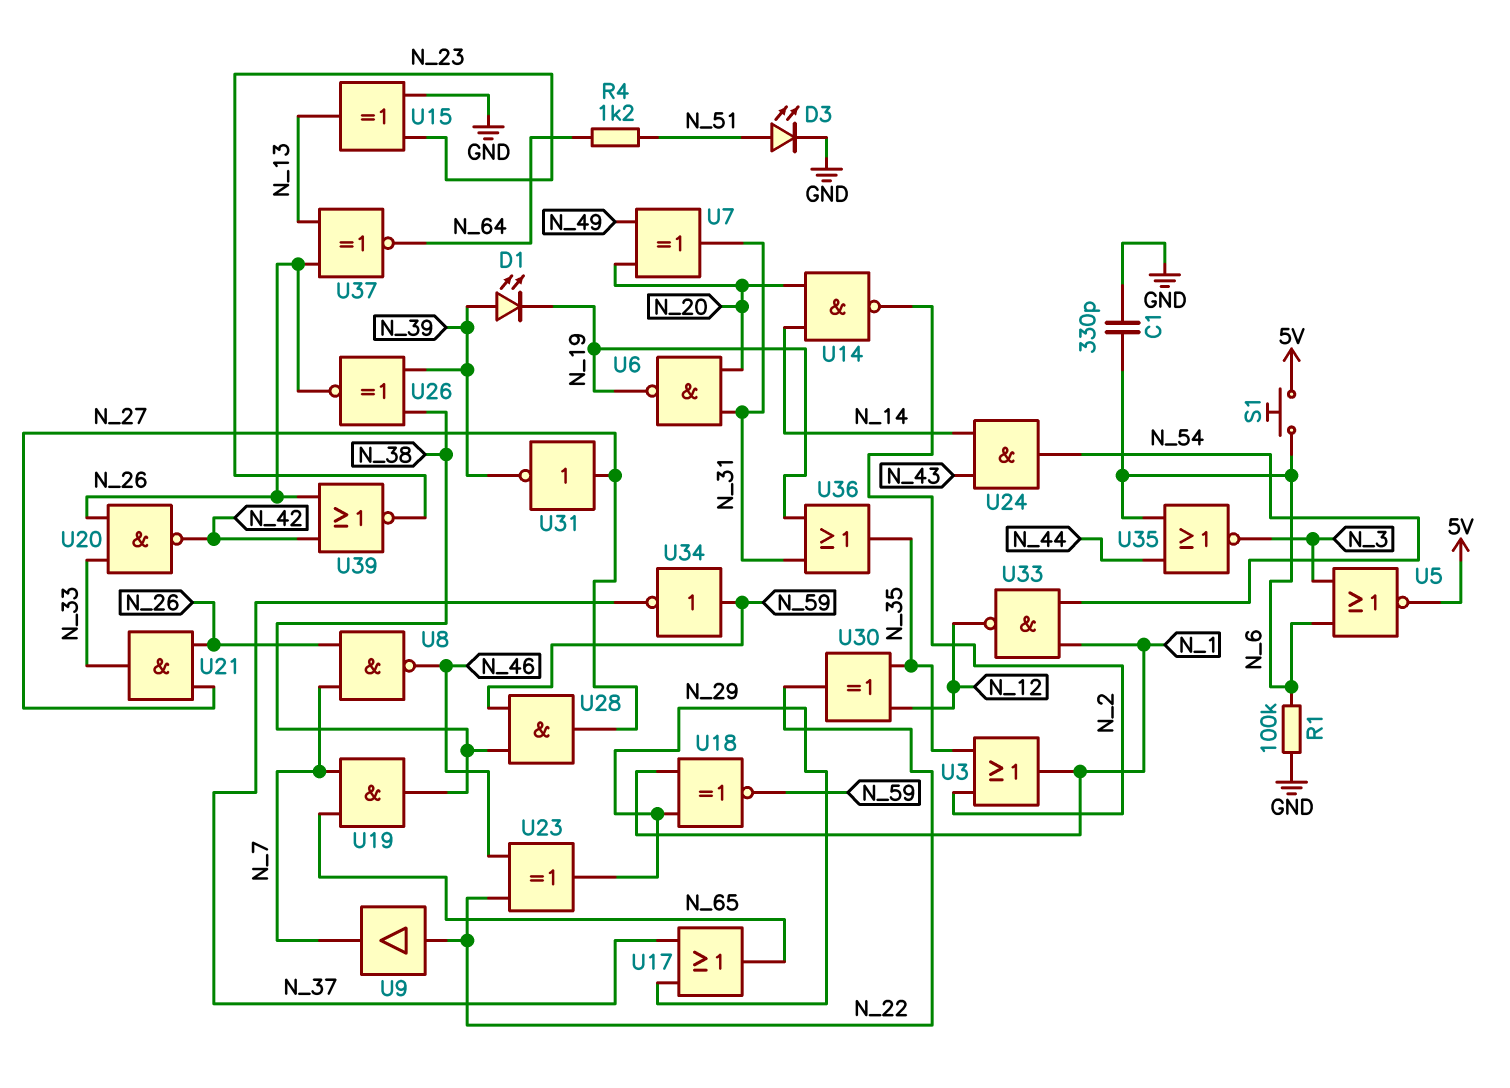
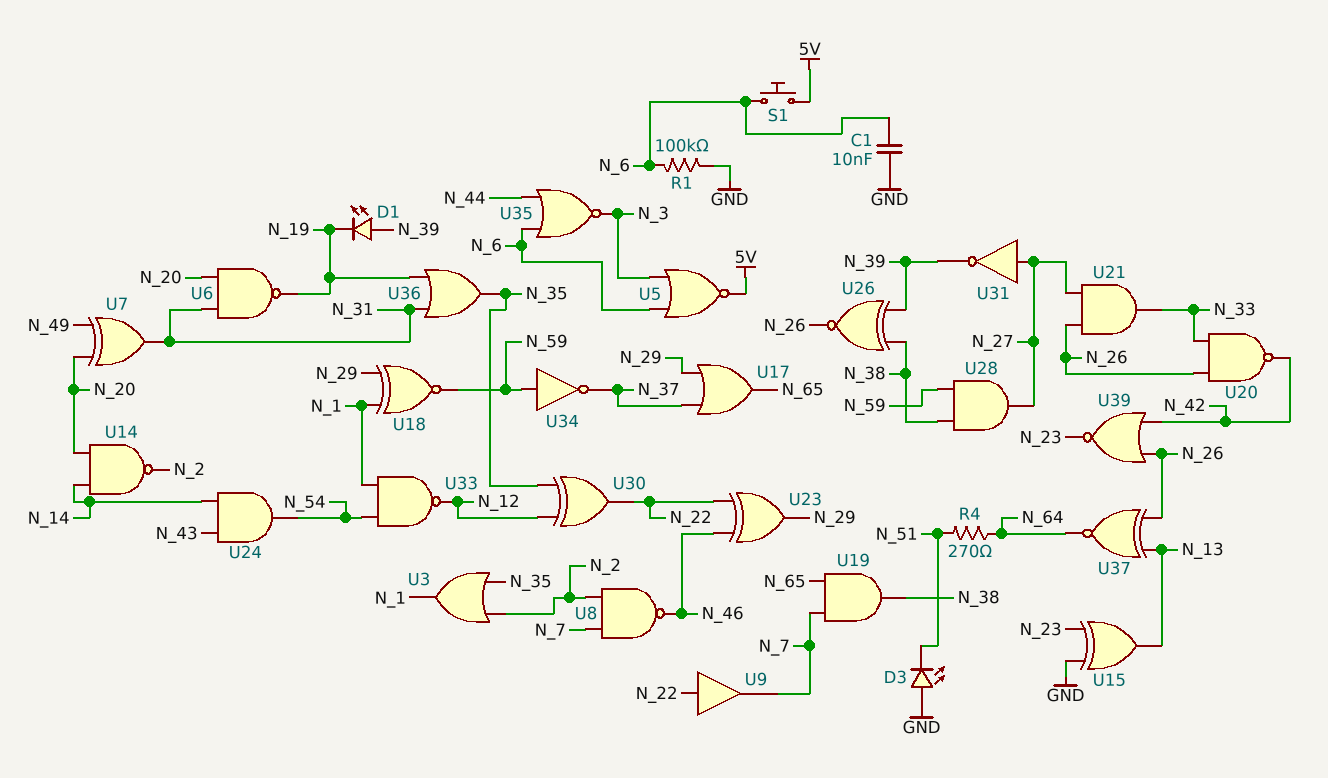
C1: 330pF (GND, N_6) -> 10nF (GND, N_6)
D3: LED (A N_51, K GND) -> LED (A GND, K N_51)
R4: 1.2k (N_51, N_64) -> 270 (N_51, N_64)
U8: NAND (in N_7, in N_26, out N_46) -> NAND (in N_2, in N_7, out N_46)

